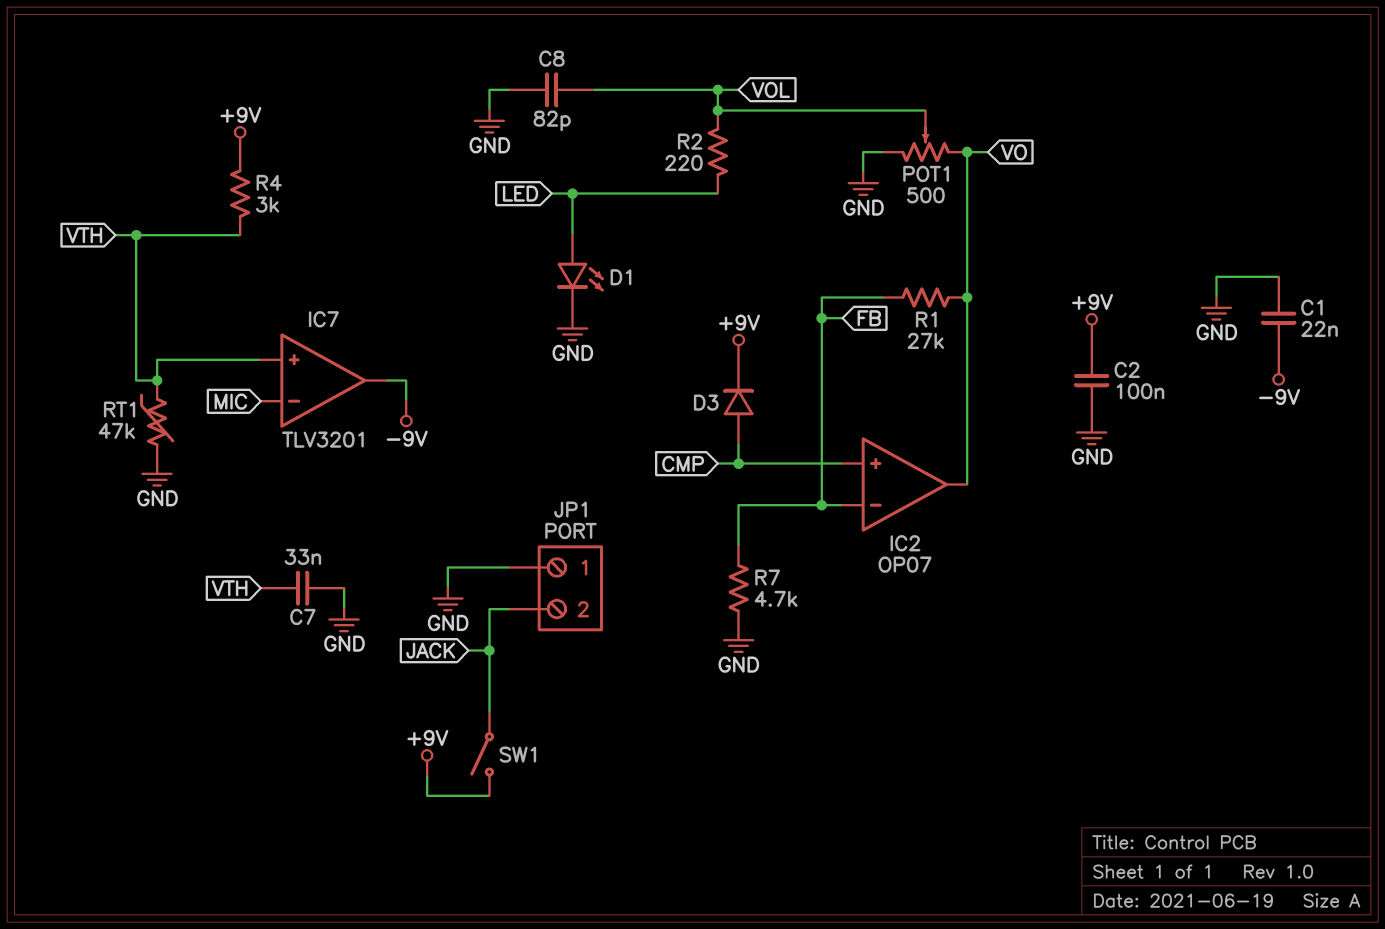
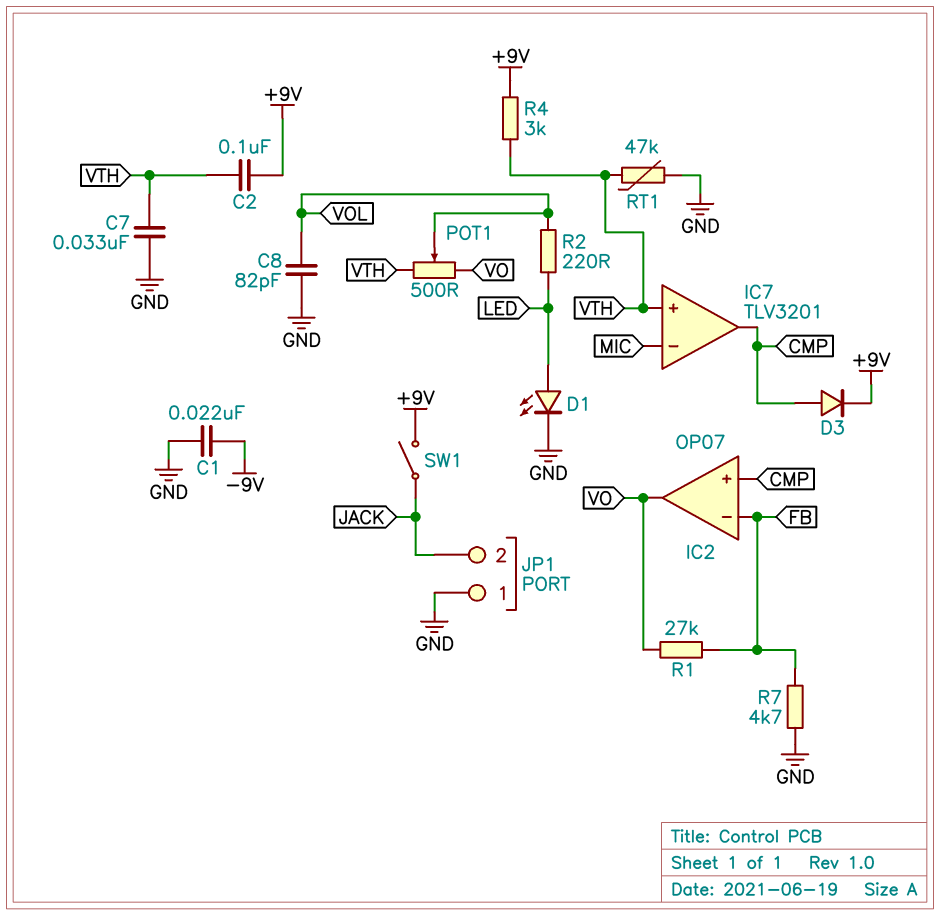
C2: 100nF (+9V, GND) -> 100nF (+9V, VTH)
IC7 pin out: -9V -> CMP
POT1: 500 (GND, VO, wiper VOL) -> 500 (VO, VTH, wiper VOL)

